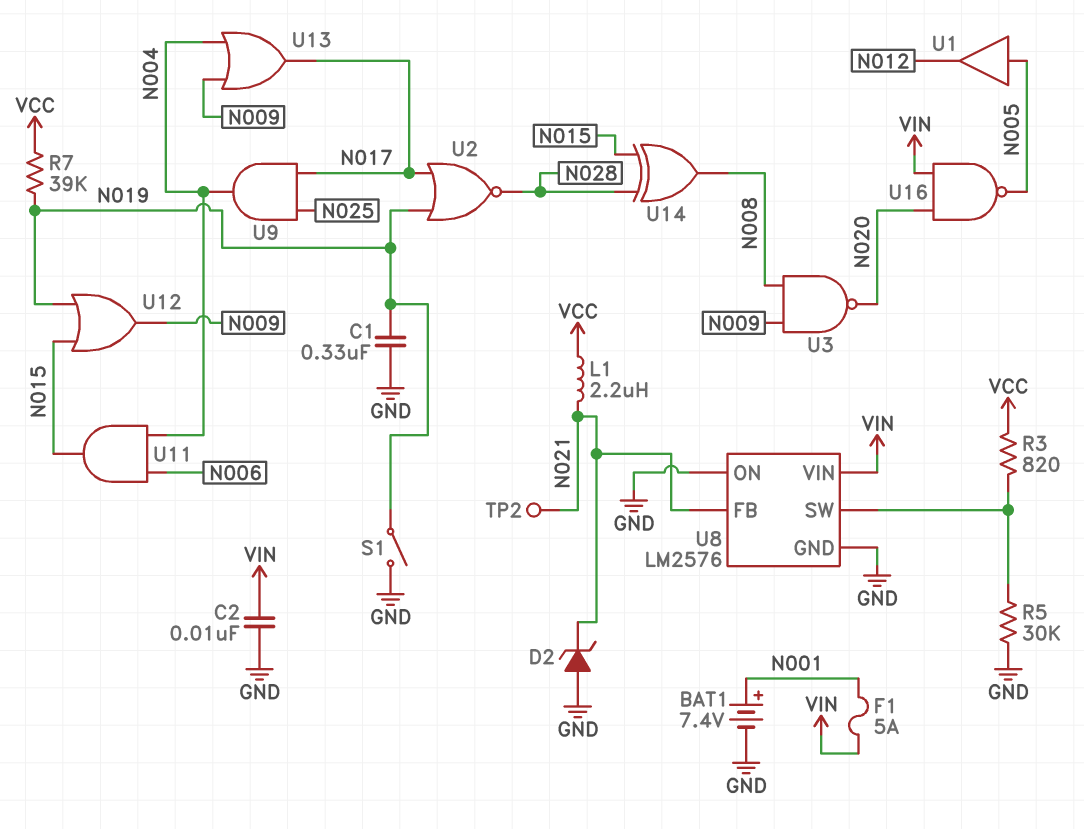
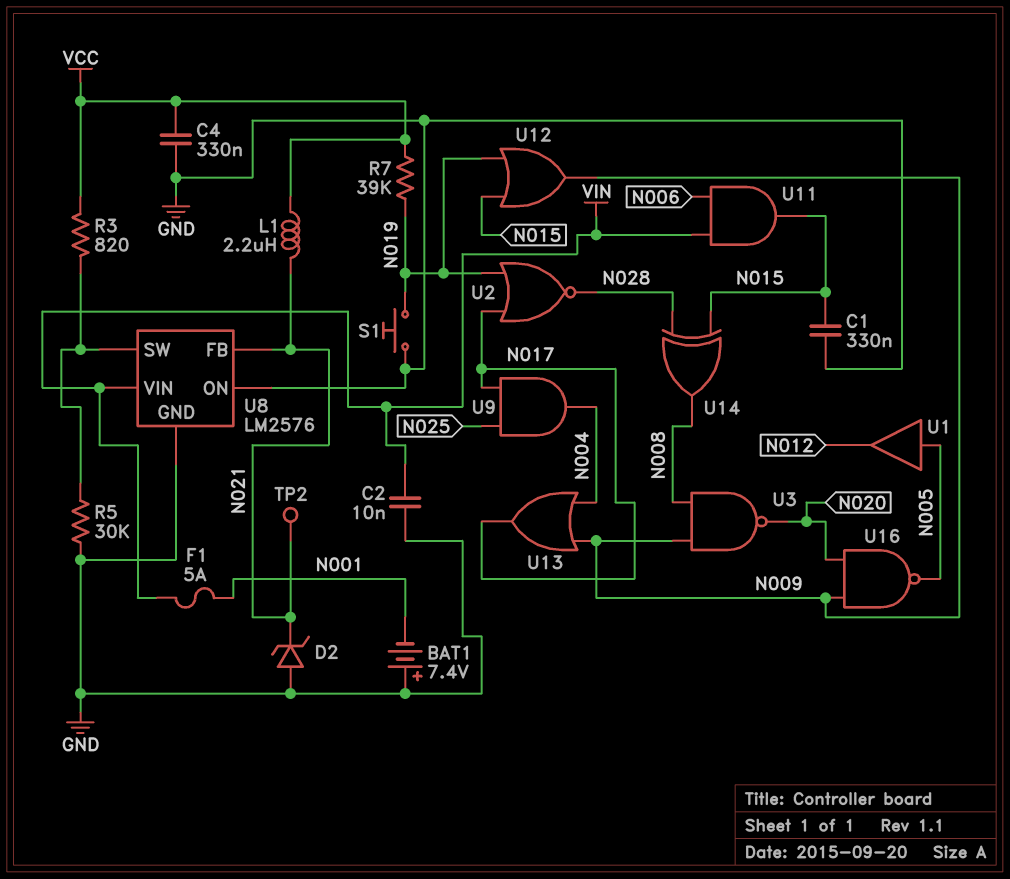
BAT1: 7.4V (plus N001, minus GND) -> 7.4V (plus GND, minus N001)
C1: 330nF (GND, N019) -> 330nF (GND, N015)
C4: none -> 330nF (GND, VCC)
S1: switch (GND, N019) -> button (GND, N019)
U11: AND (in N004, in N006, out N015) -> AND (in N006, in VIN, out N015)
U16: NAND (in N020, in VIN, out N005) -> NAND (in N009, in N020, out N005)

